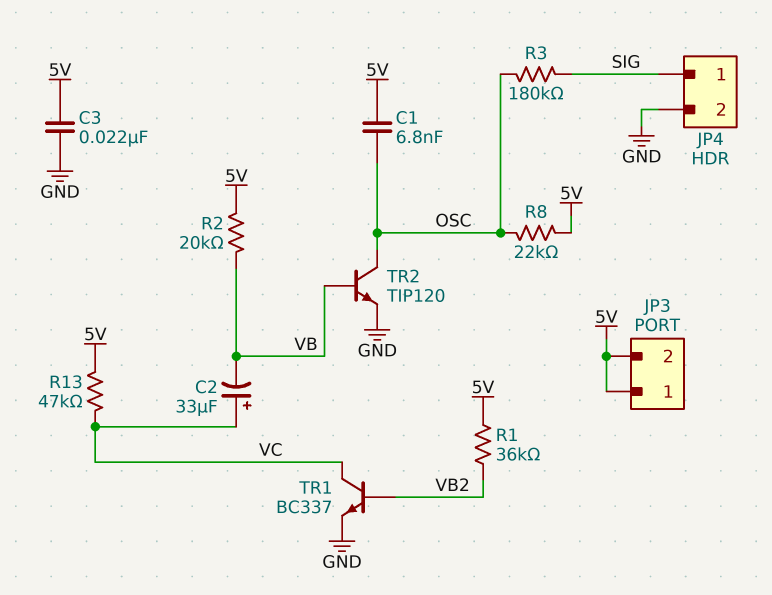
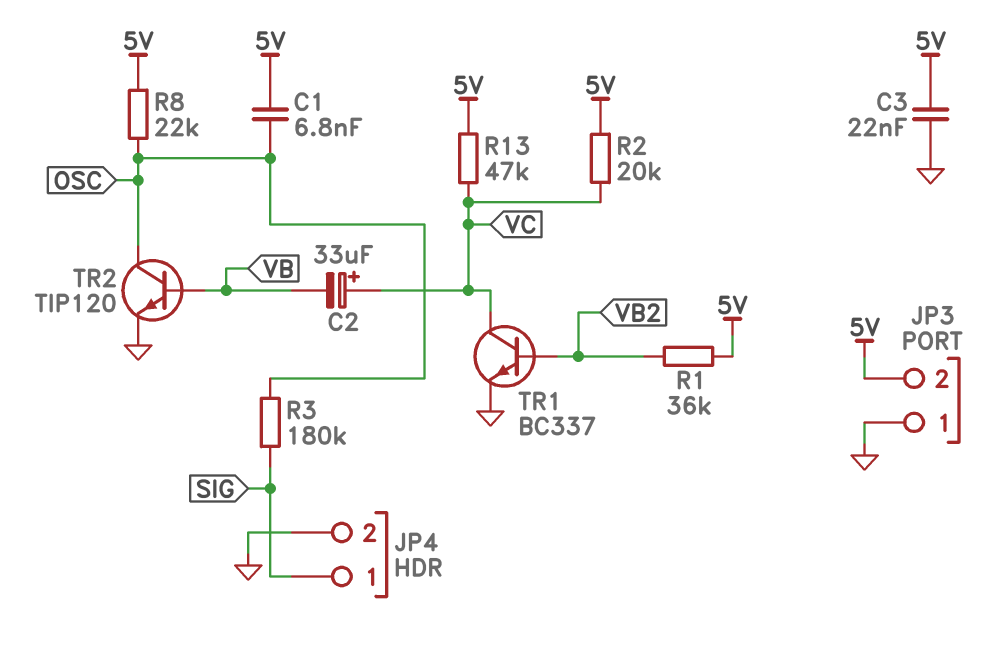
JP3 pin 1: 5V -> GND
R2: 20k (5V, VB) -> 20k (5V, VC)

